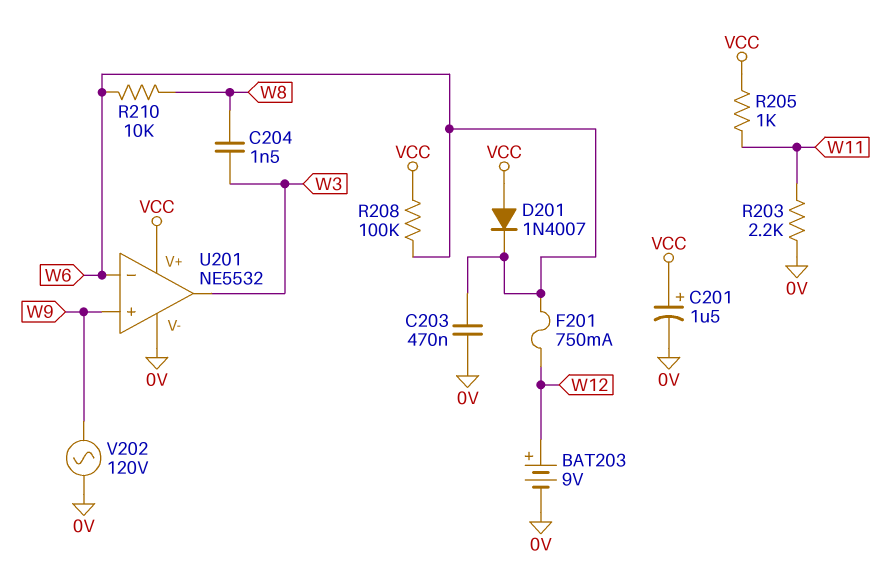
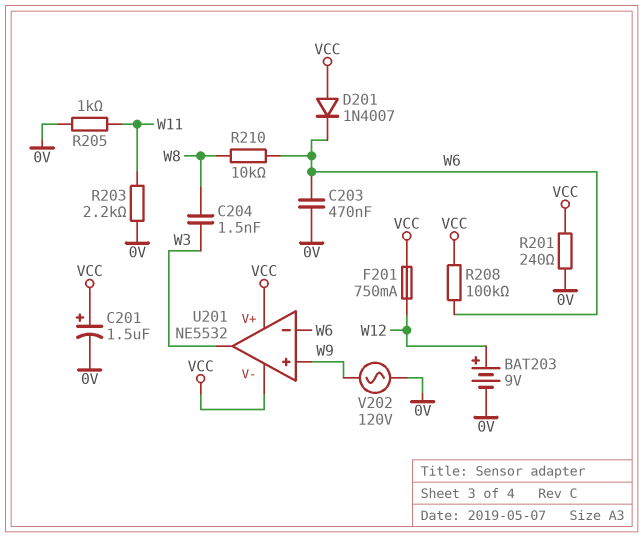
F201: 750mA (W6, W12) -> 750mA (VCC, W12)
R201: none -> 240 (0V, VCC)
R205: 1k (VCC, W11) -> 1k (0V, W11)
U201 pin V-: 0V -> VCC

